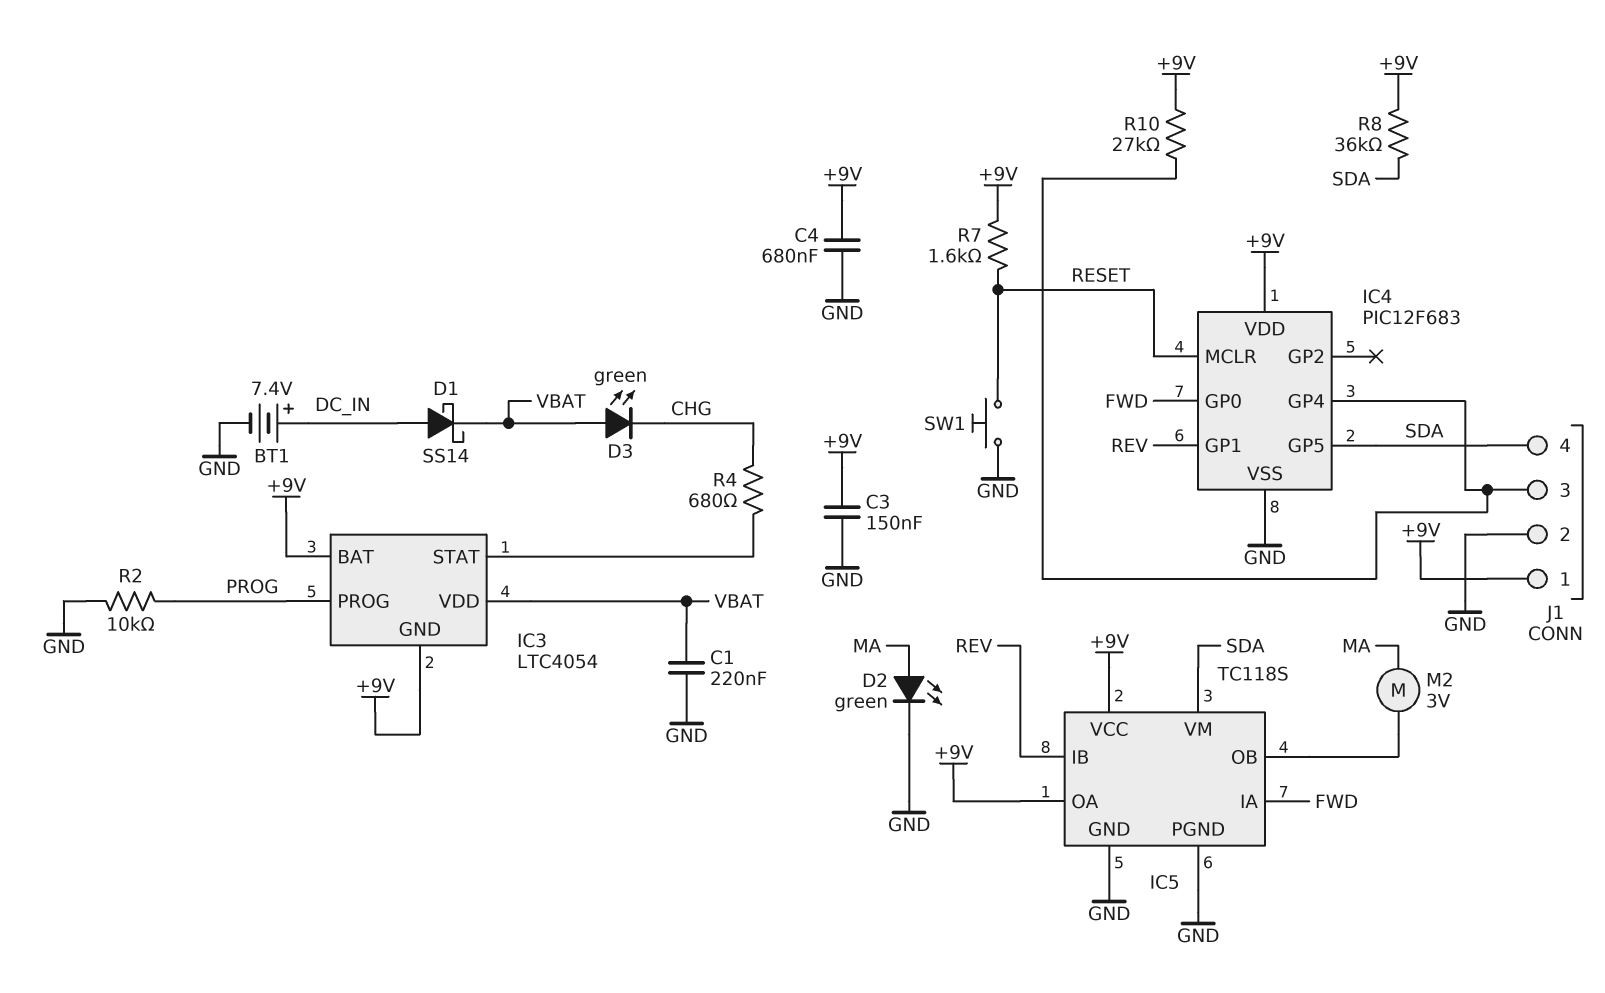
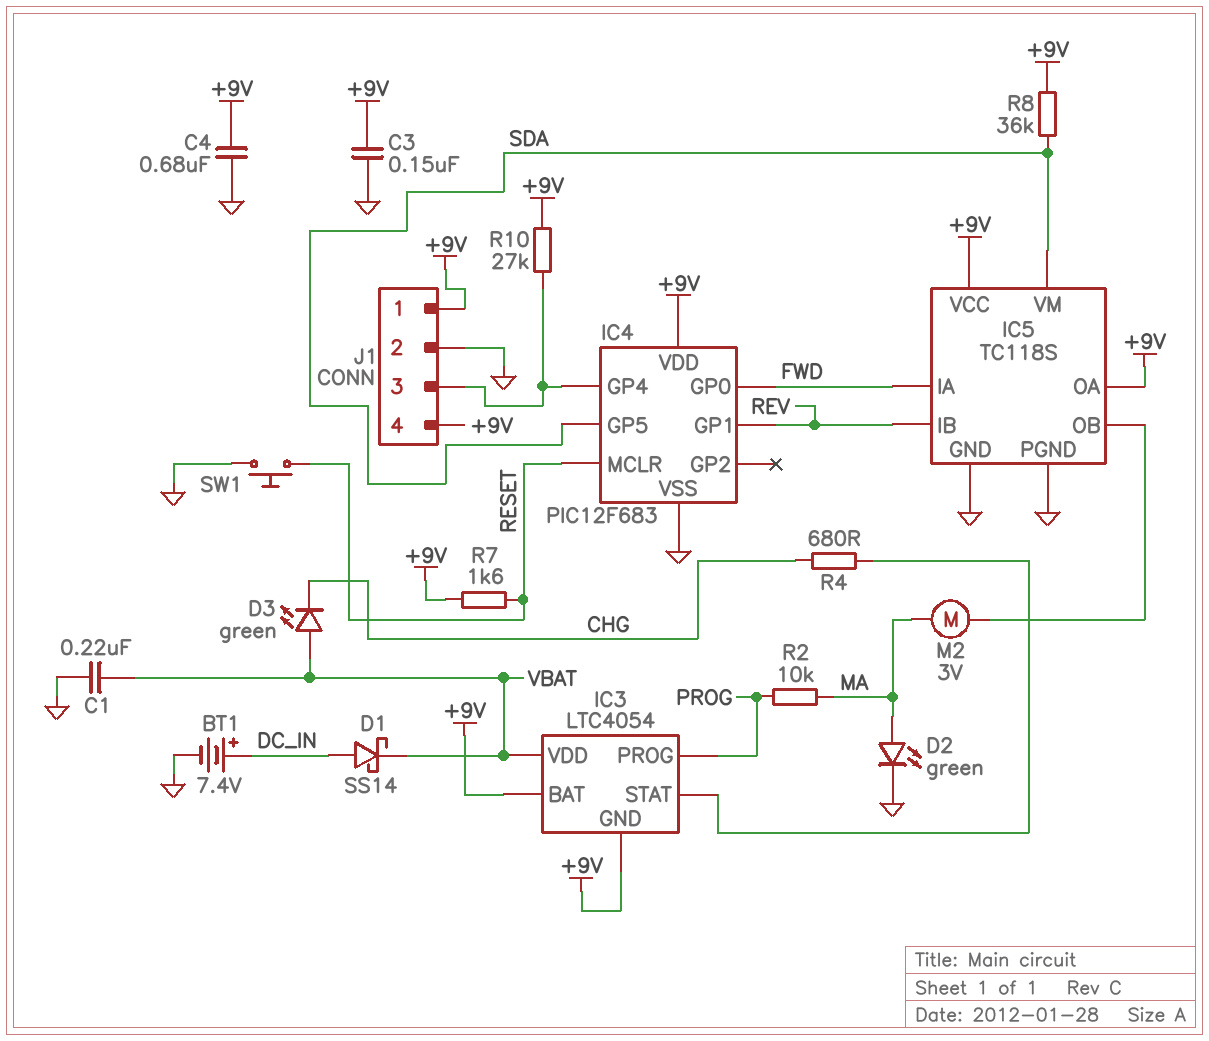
J1 pin 4: SDA -> +9V
R2: 10k (GND, PROG) -> 10k (MA, PROG)

